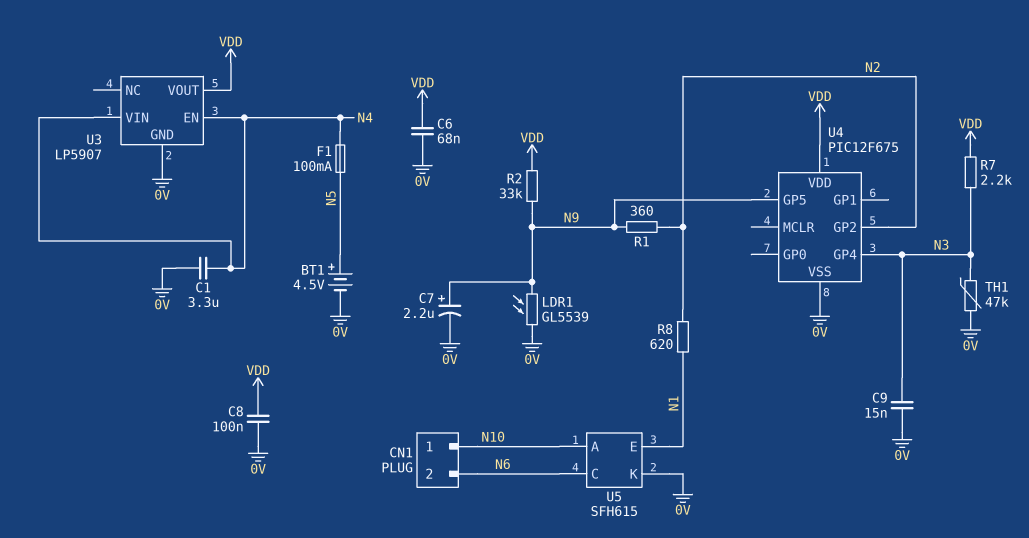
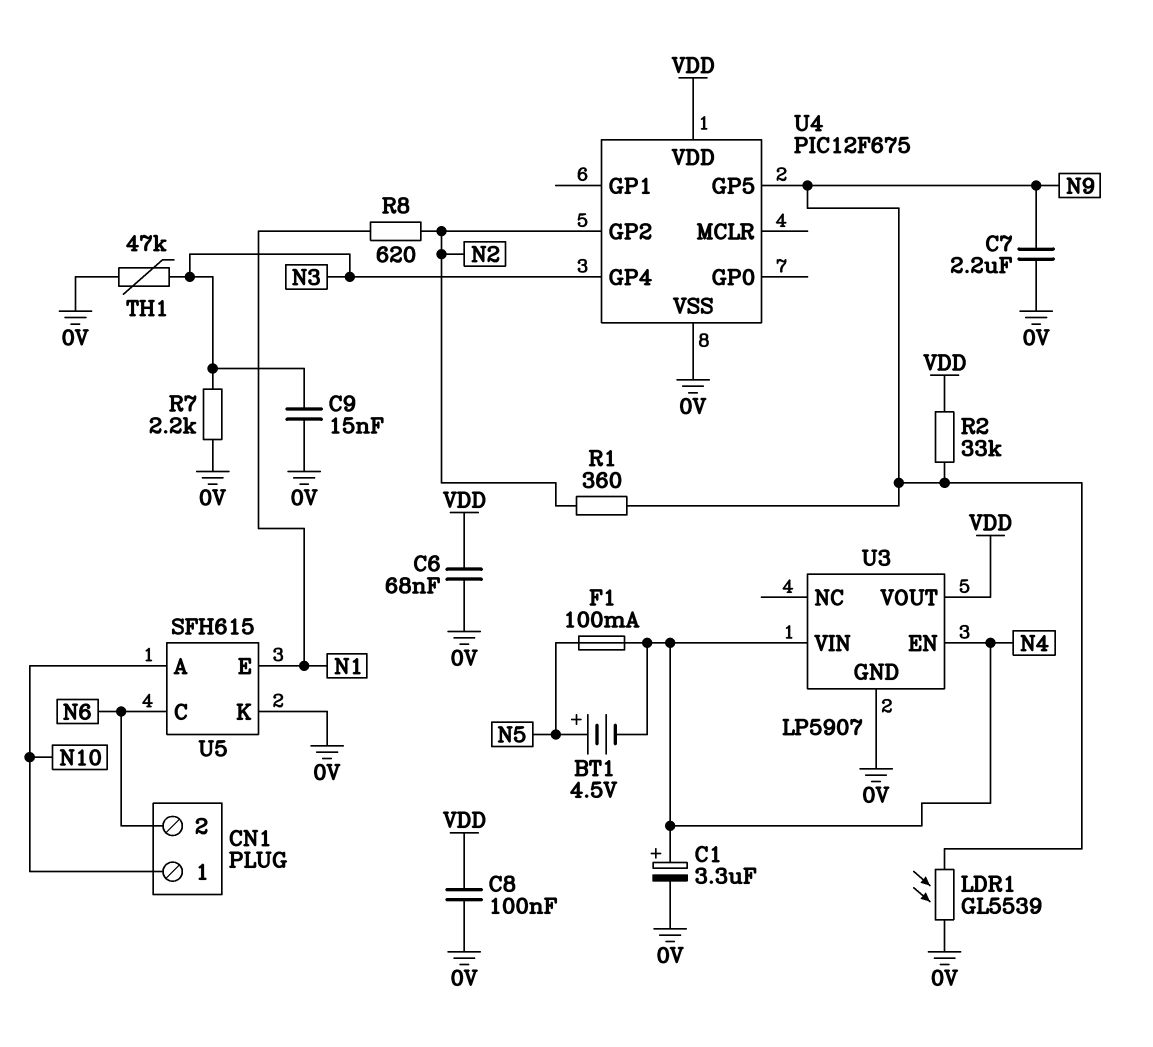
BT1: 4.5V (plus N5, minus 0V) -> 4.5V (plus N5, minus N4)
C1: 3.3uF (0V, N4) -> 3.3uF (plus N4, minus 0V)
C7: 2.2uF (plus N9, minus 0V) -> 2.2uF (0V, N9)
R7: 2.2k (N3, VDD) -> 2.2k (0V, N3)

